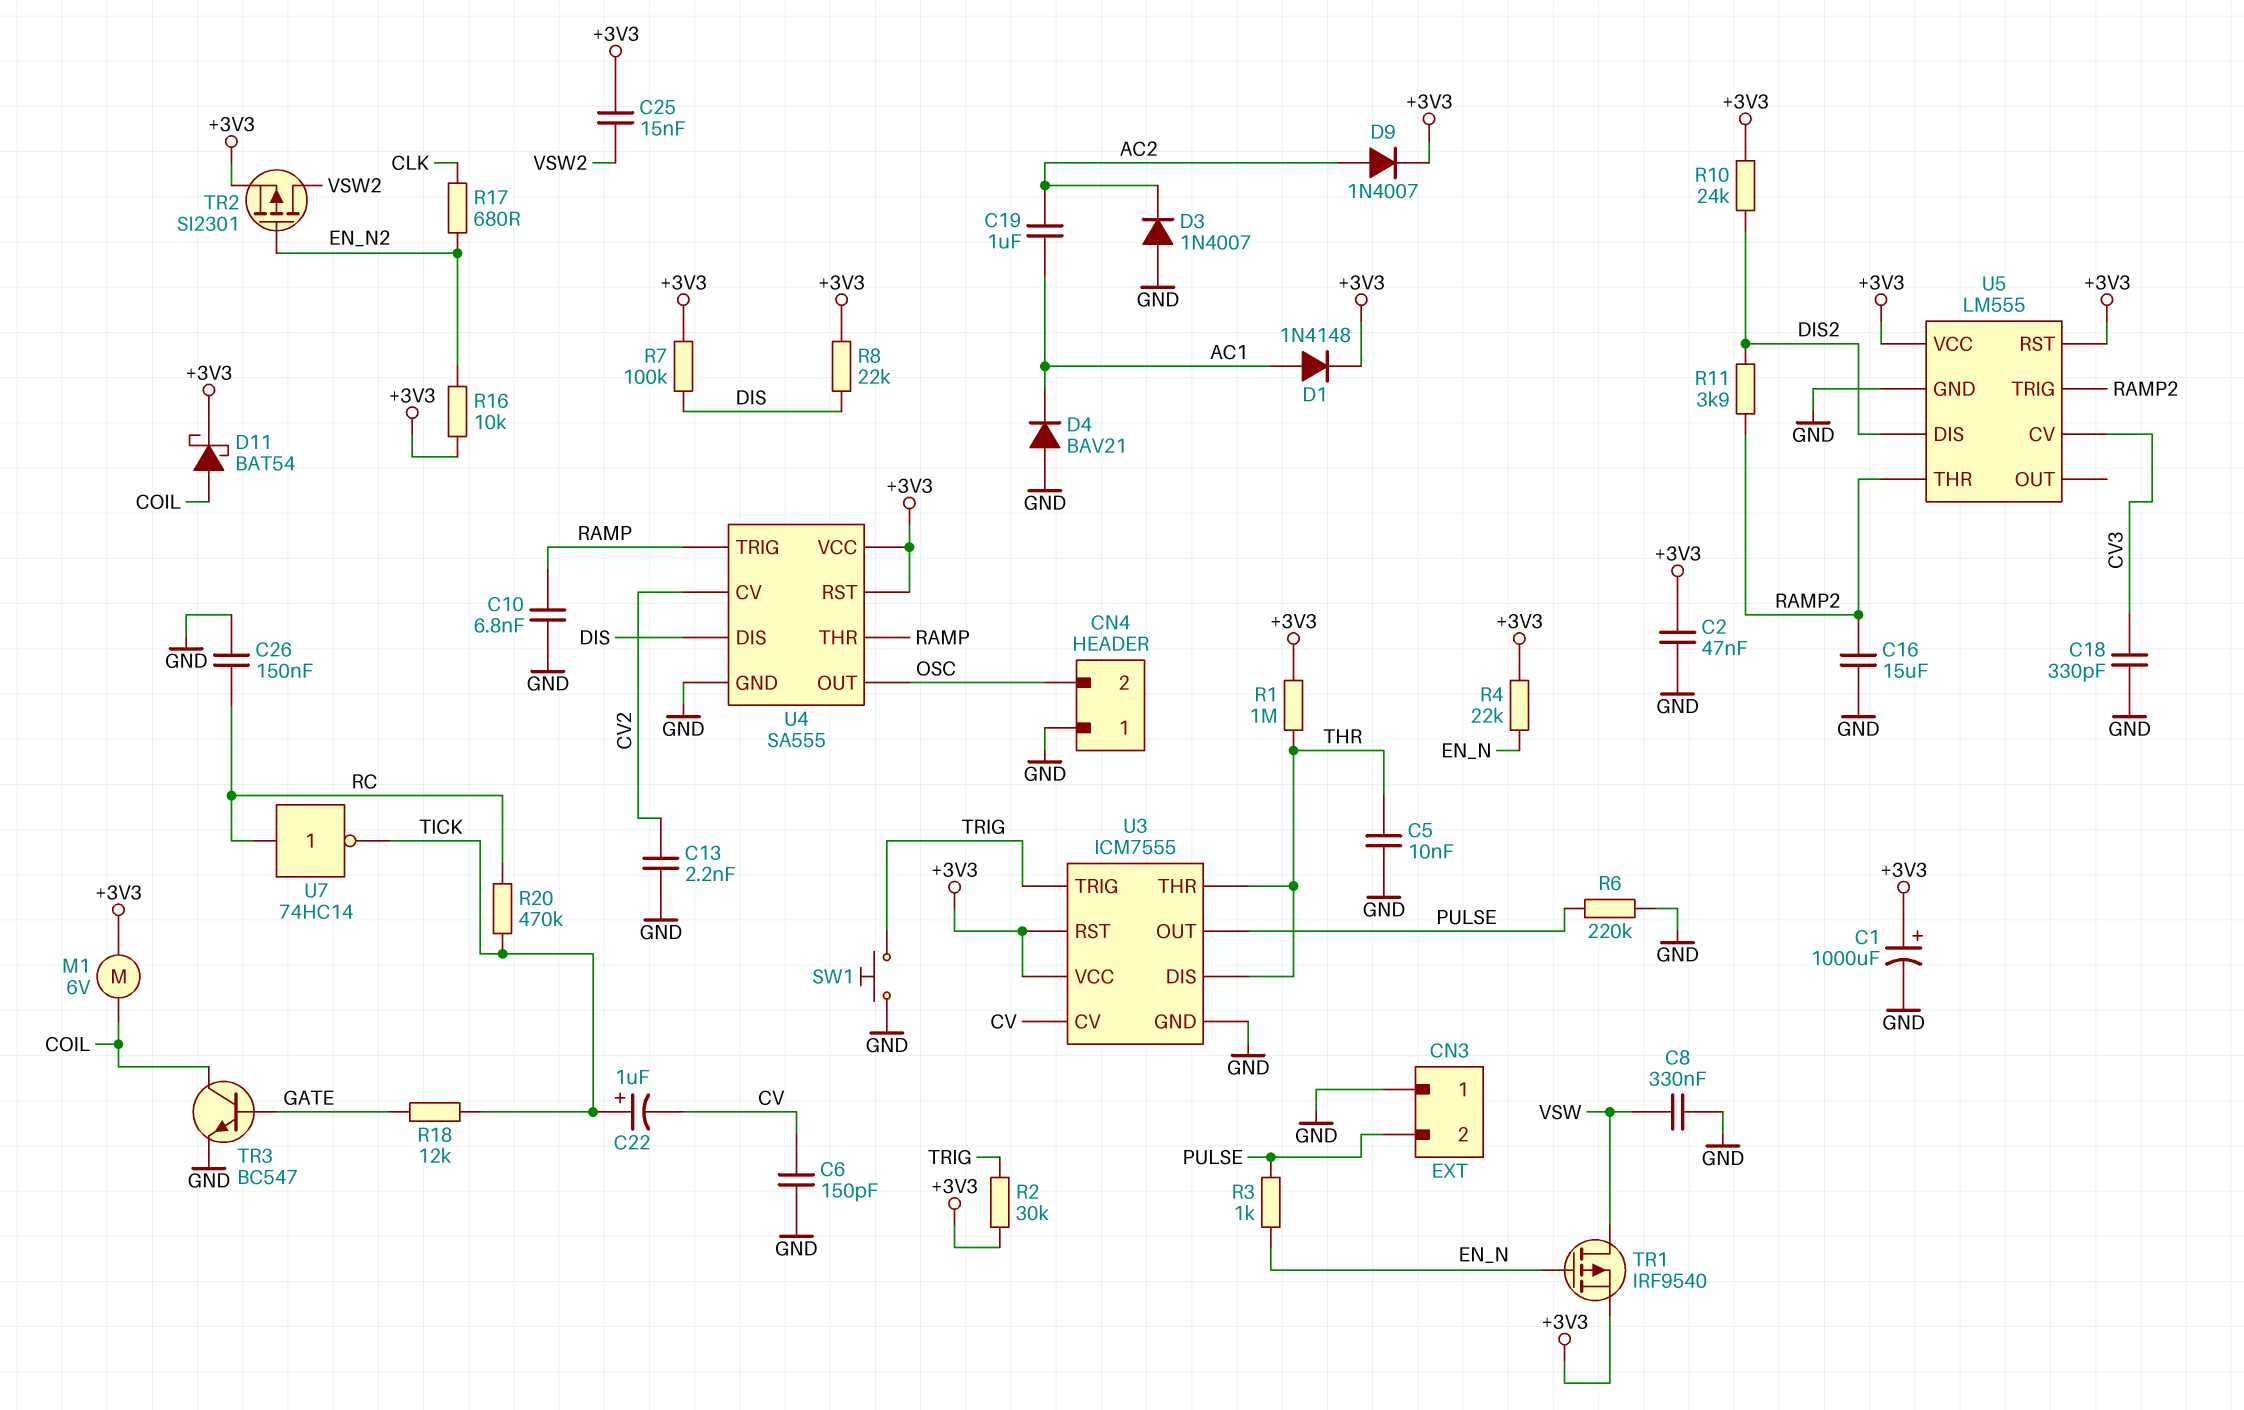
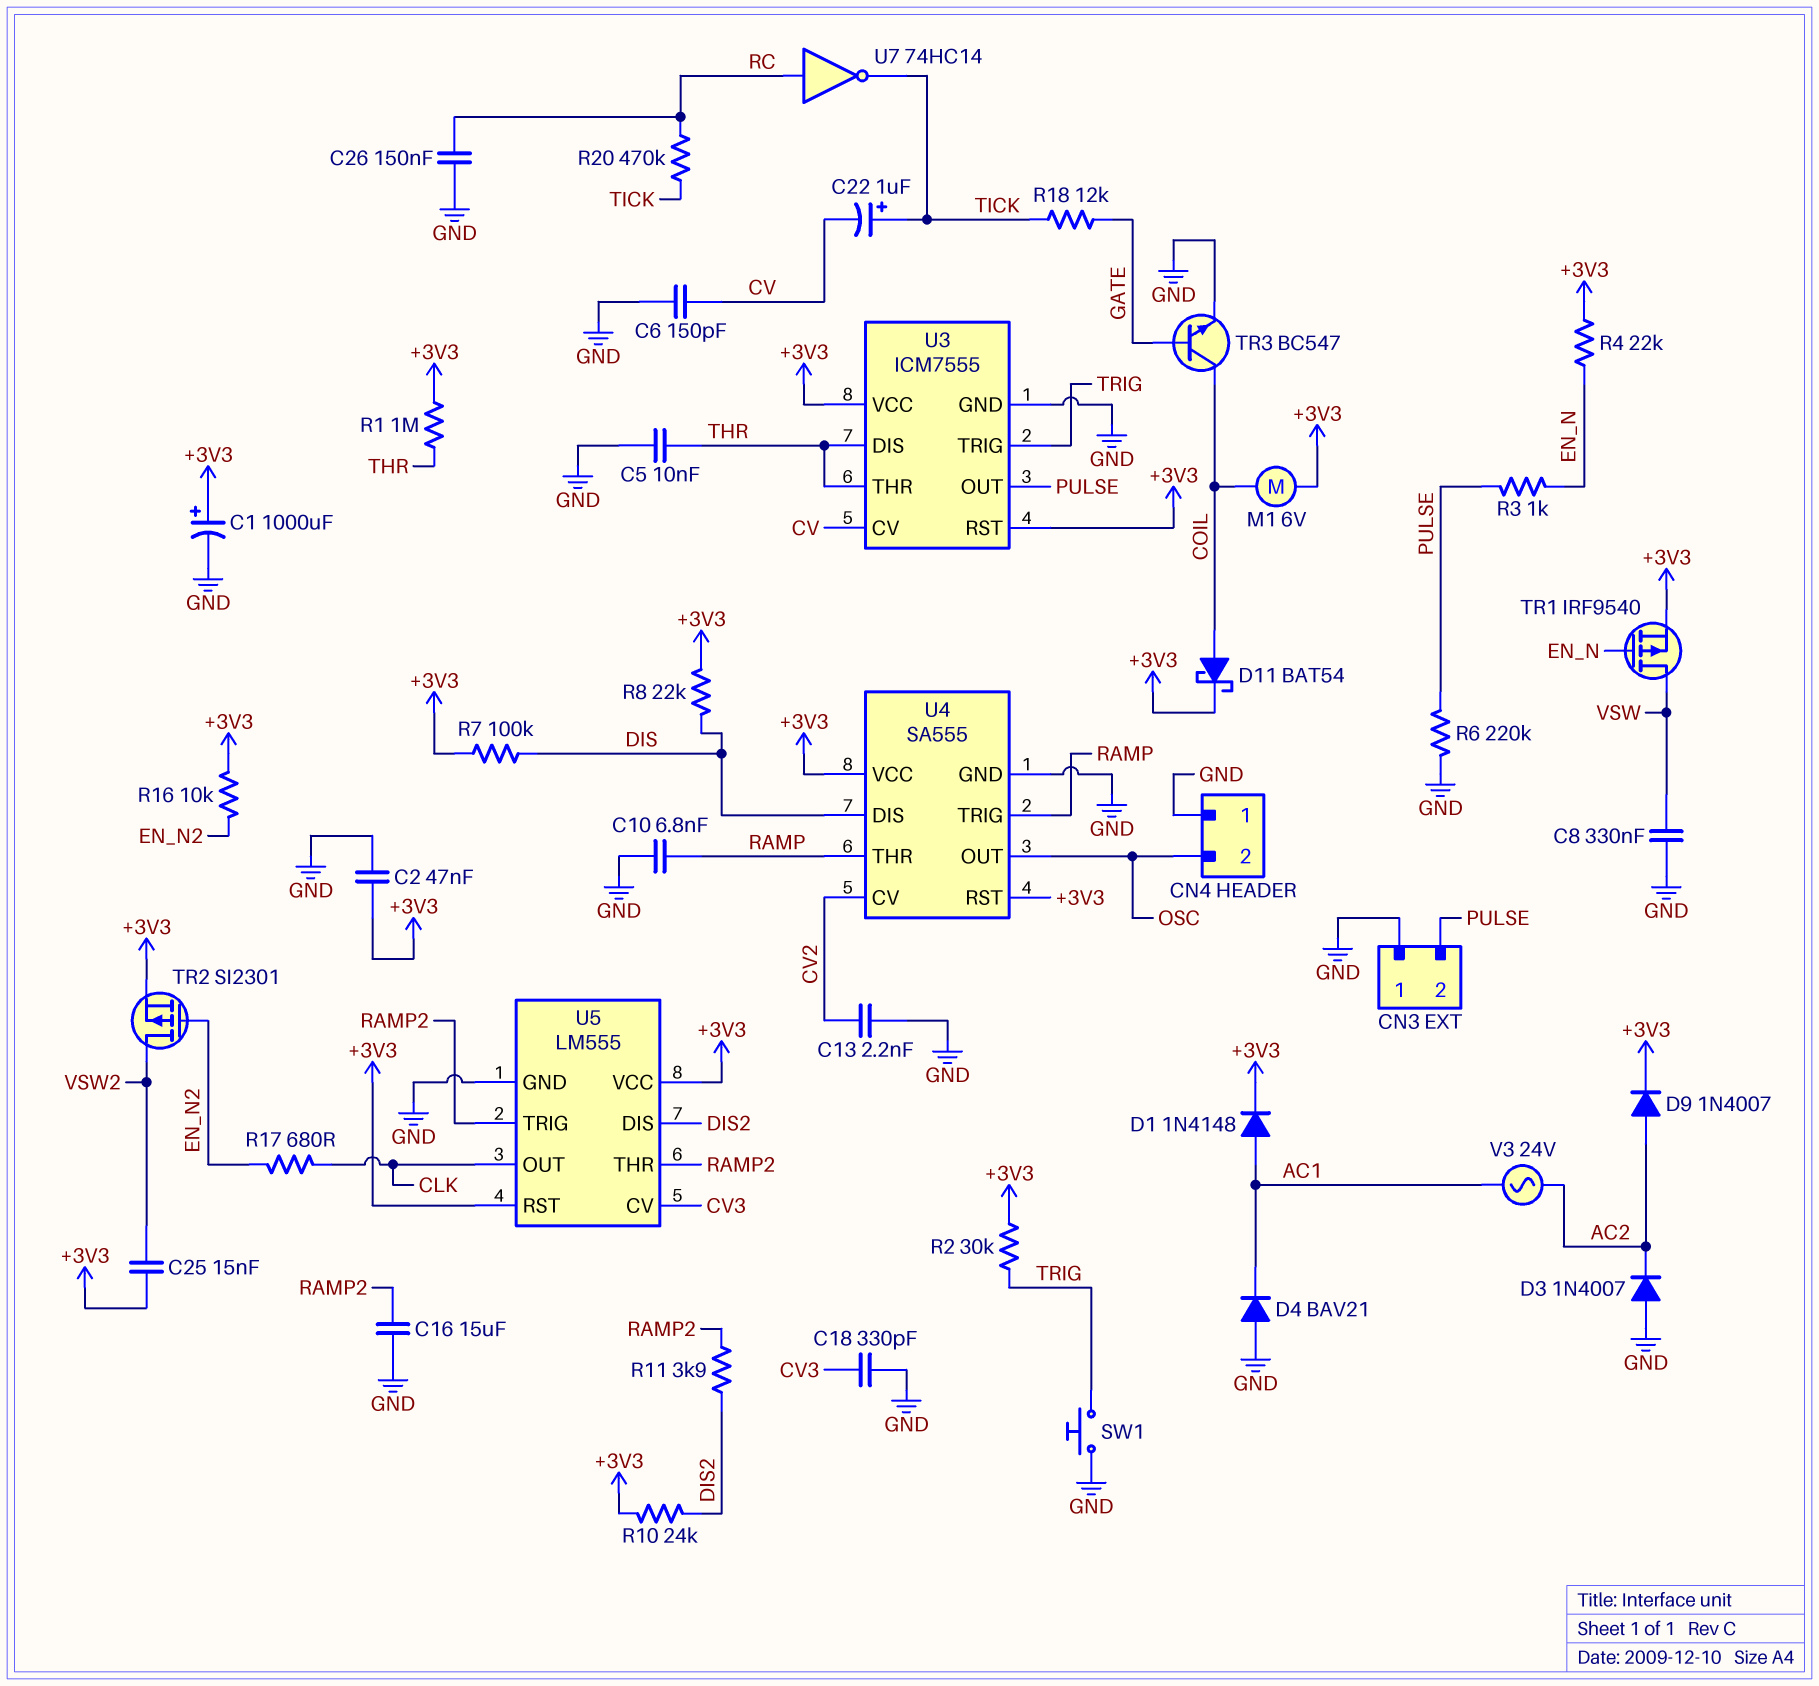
C19: 1uF (AC1, AC2) -> none
U5 pin OUT: none -> CLK
V3: none -> AC 24V (AC1, AC2)

